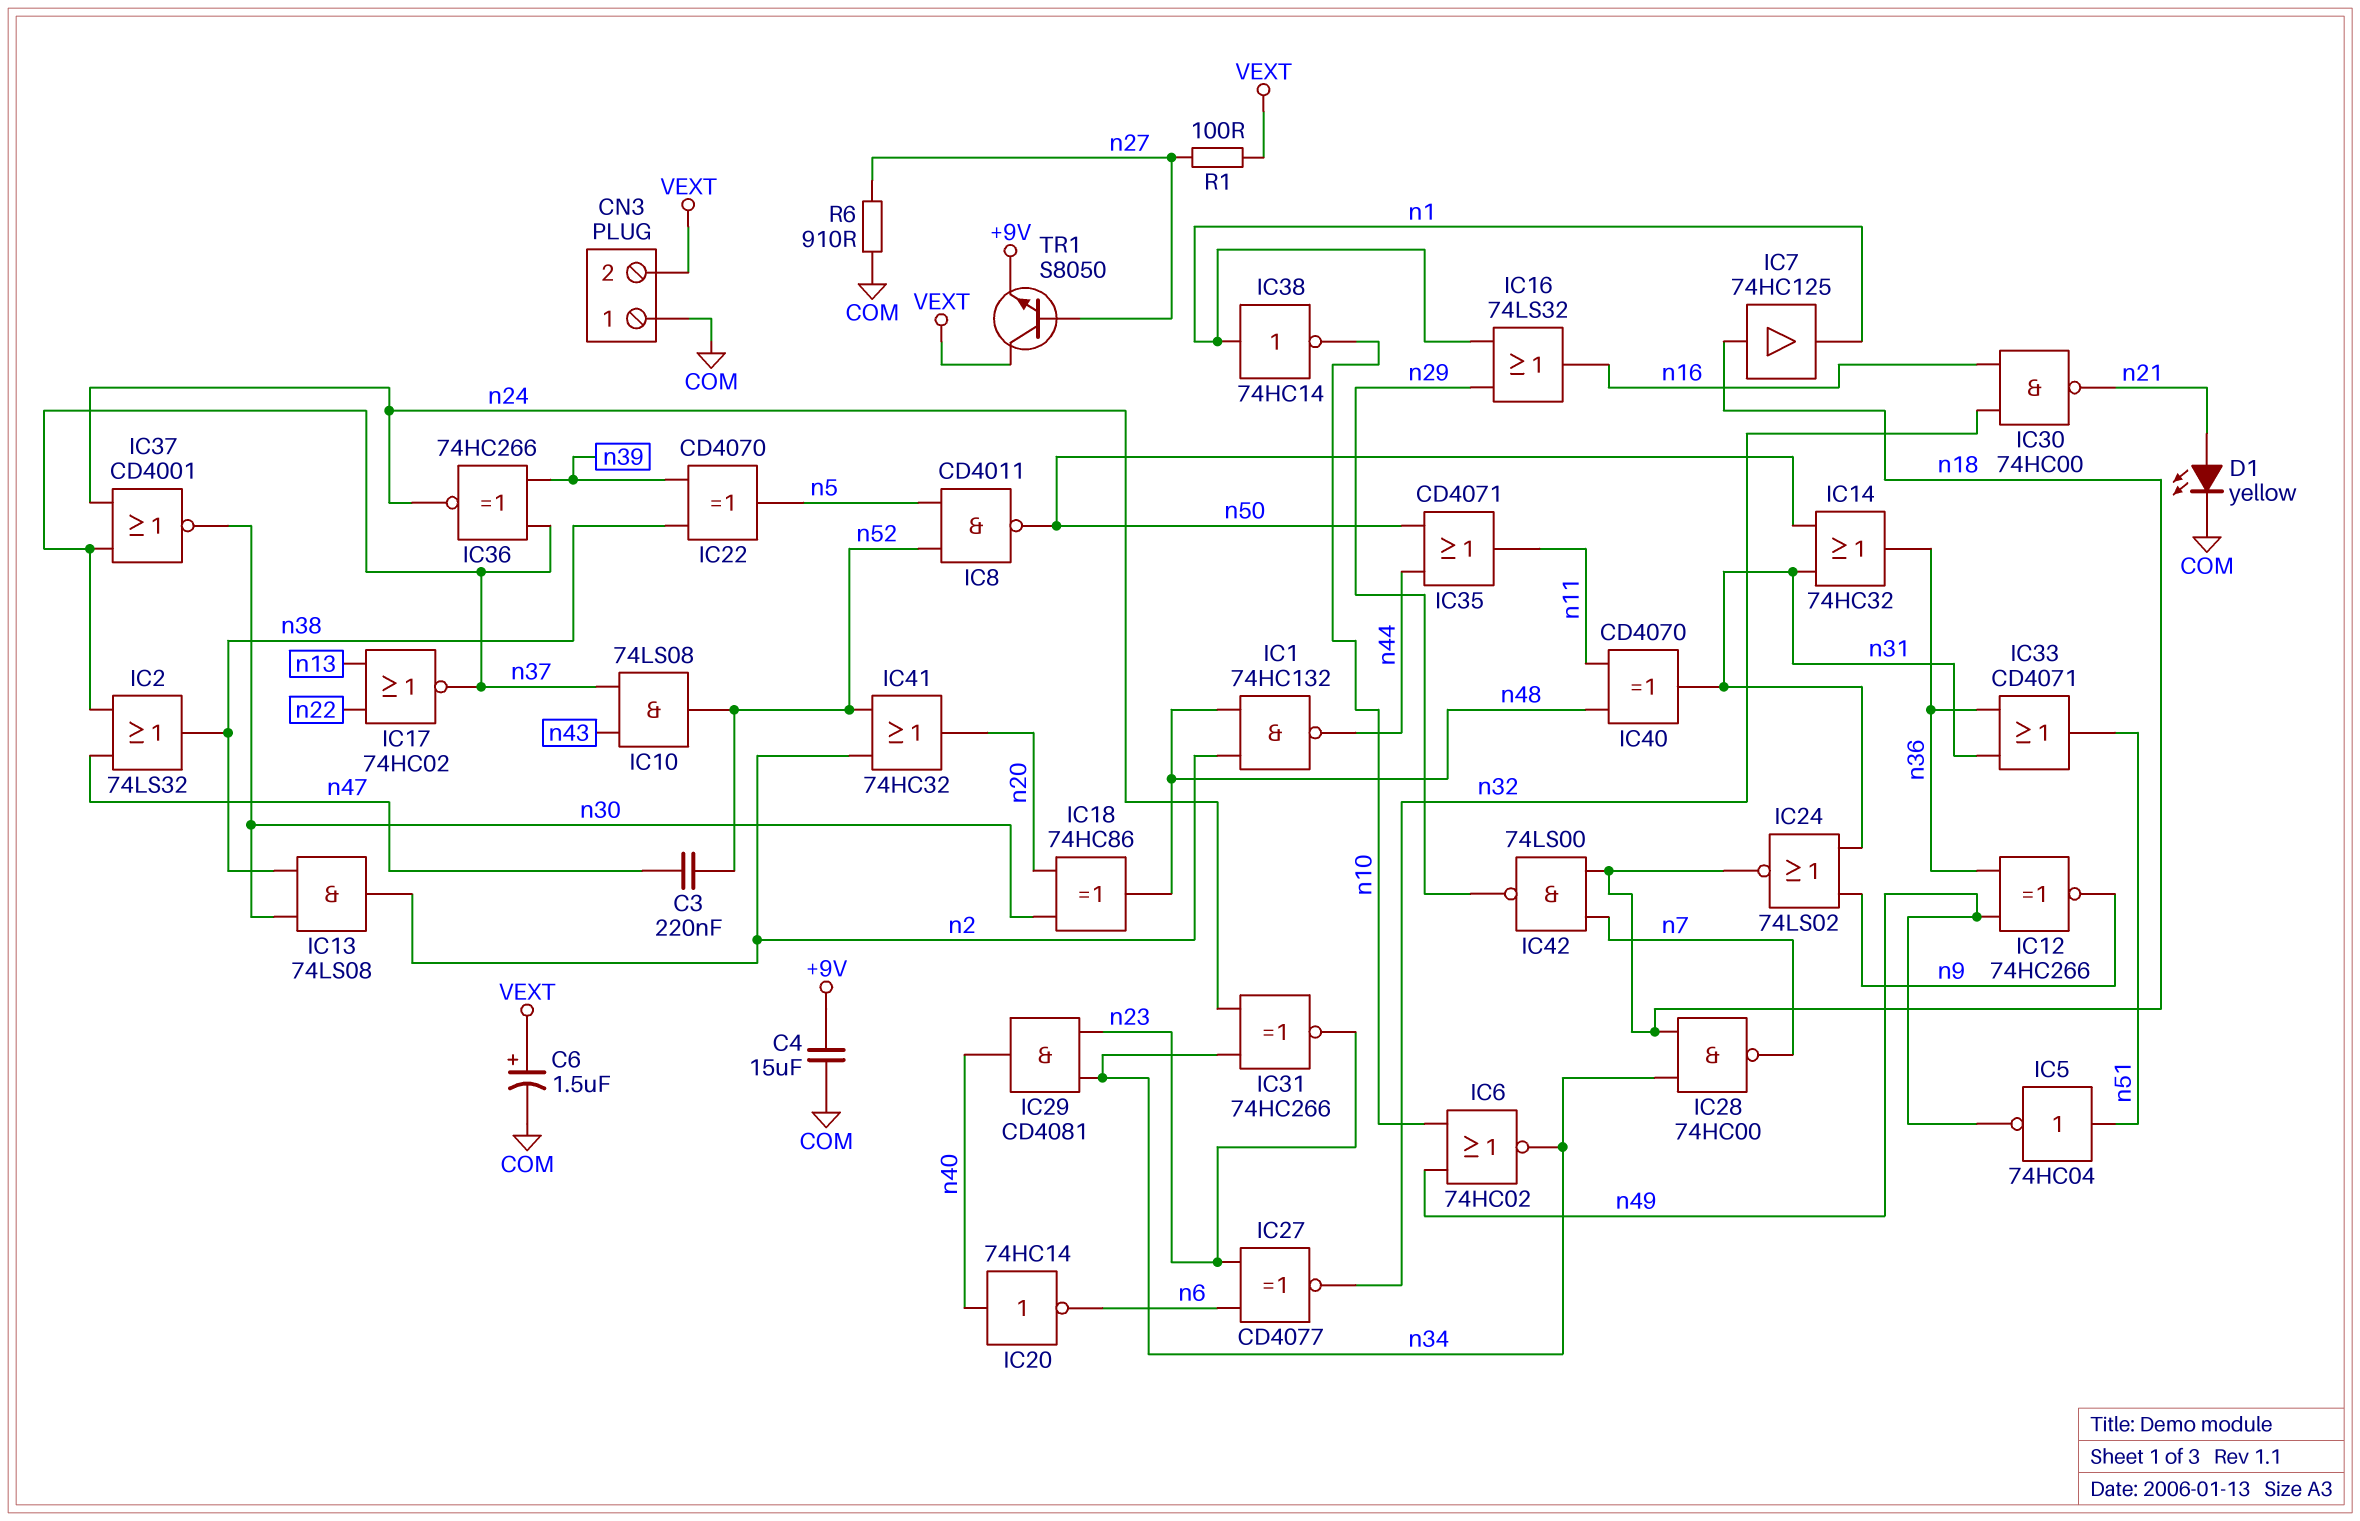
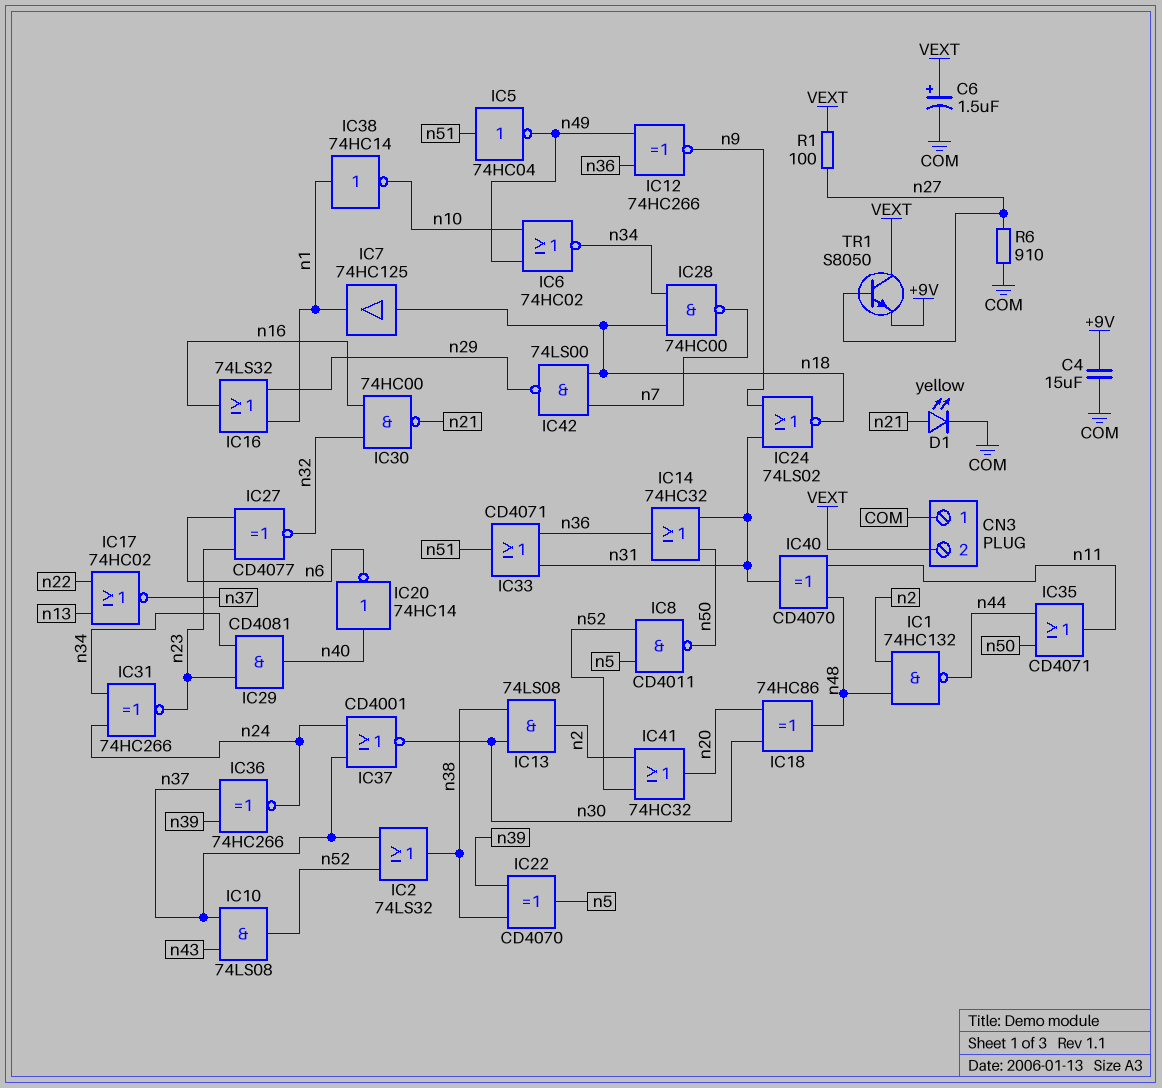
C3: 220nF (n47, n52) -> none
IC2: OR 74LS32 (in n37, in n47, out n38) -> OR 74LS32 (in n37, in n52, out n38)

